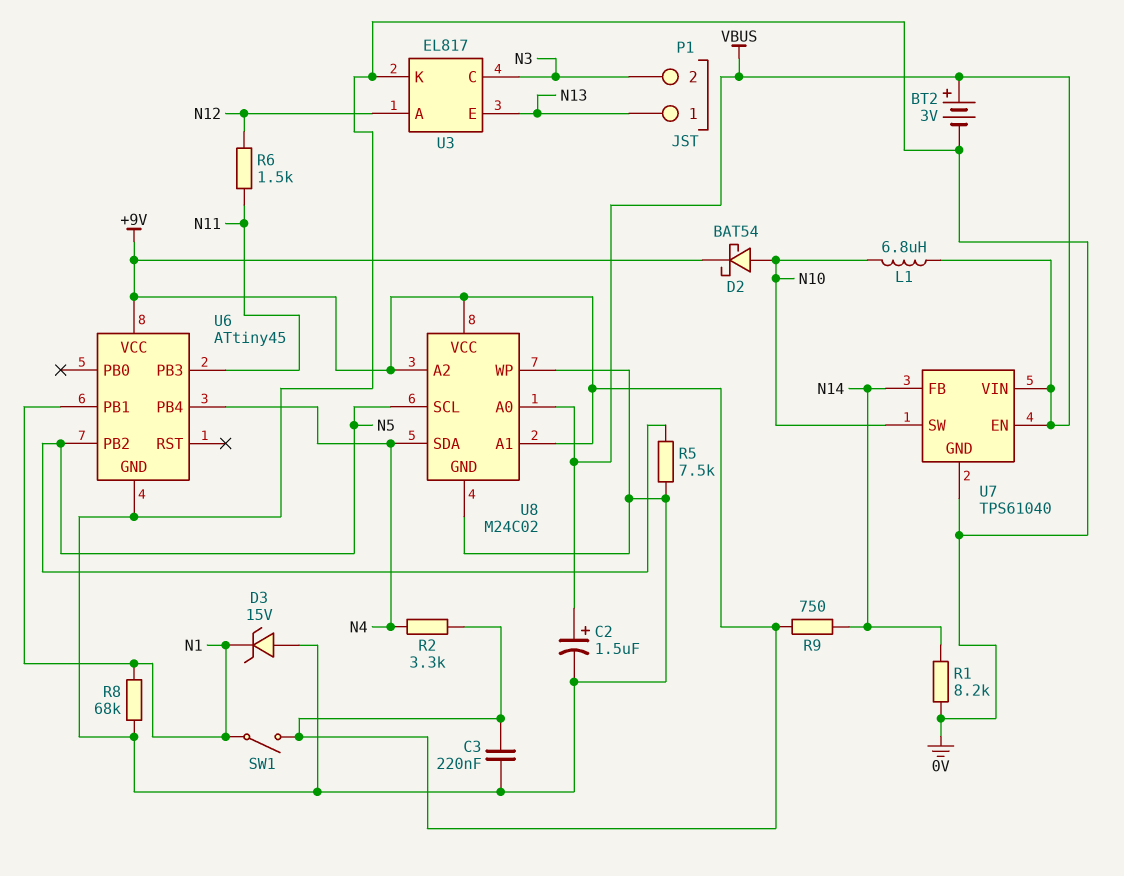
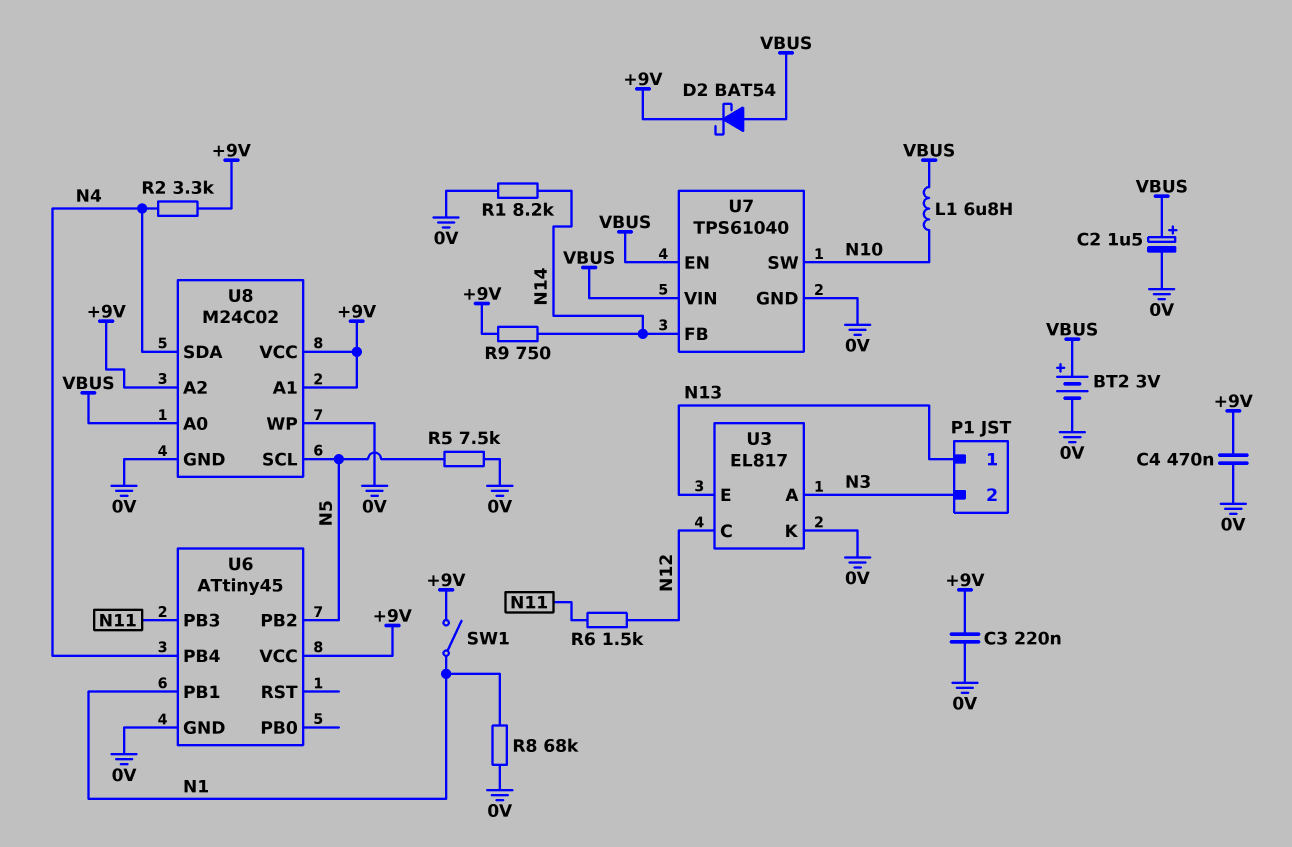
C4: none -> 470nF (+9V, 0V)
D2: schottky BAT54 (A N10, K +9V) -> schottky BAT54 (A VBUS, K +9V)
D3: zener 15V (A 0V, K N1) -> none
U3 pin A: N12 -> N3
U3 pin C: N3 -> N12

